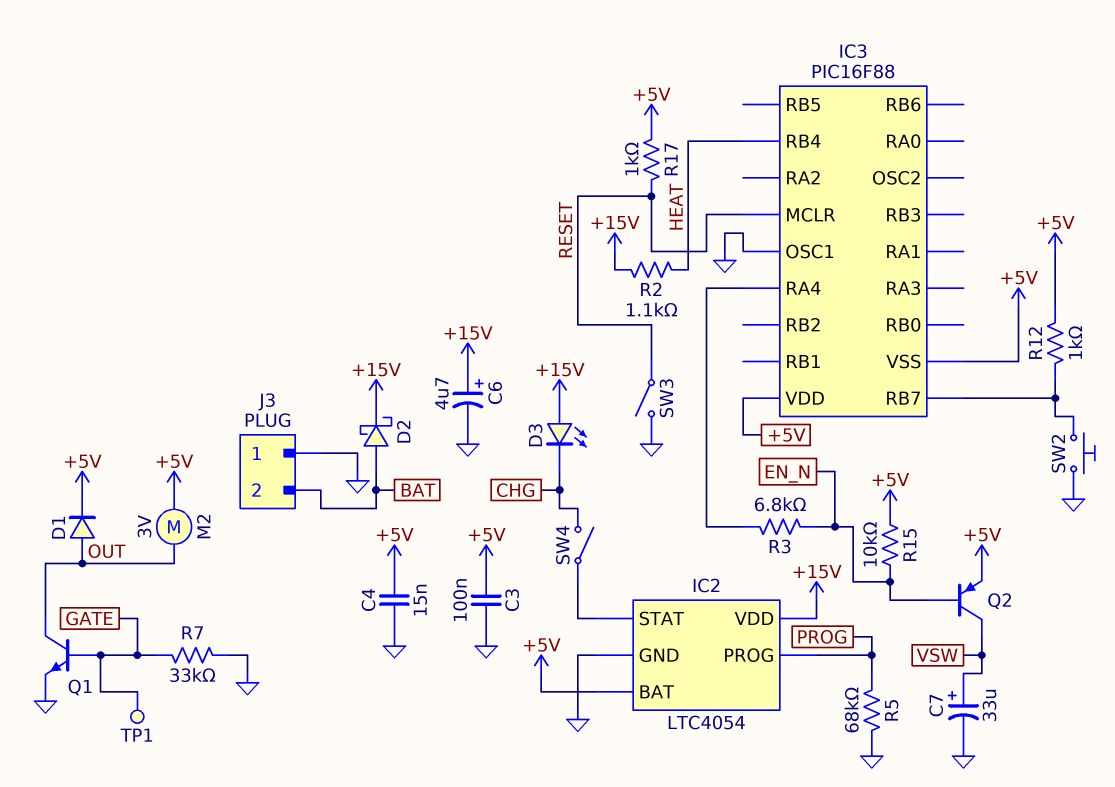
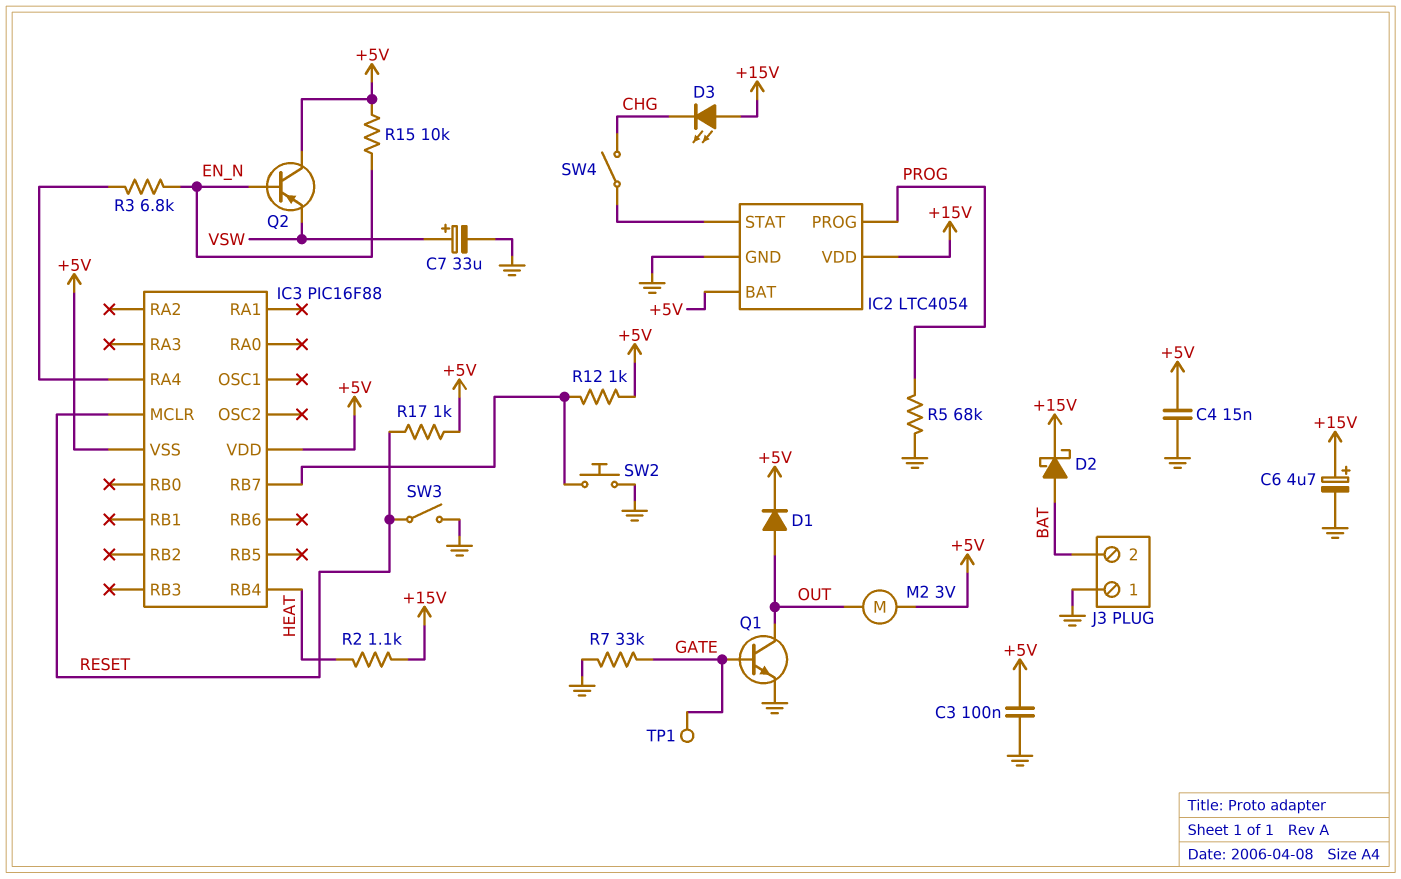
IC3 pin OSC1: GND -> none
Q2: PNP (B EN_N, C VSW, E +5V) -> PNP (B EN_N, C +5V, E VSW)

